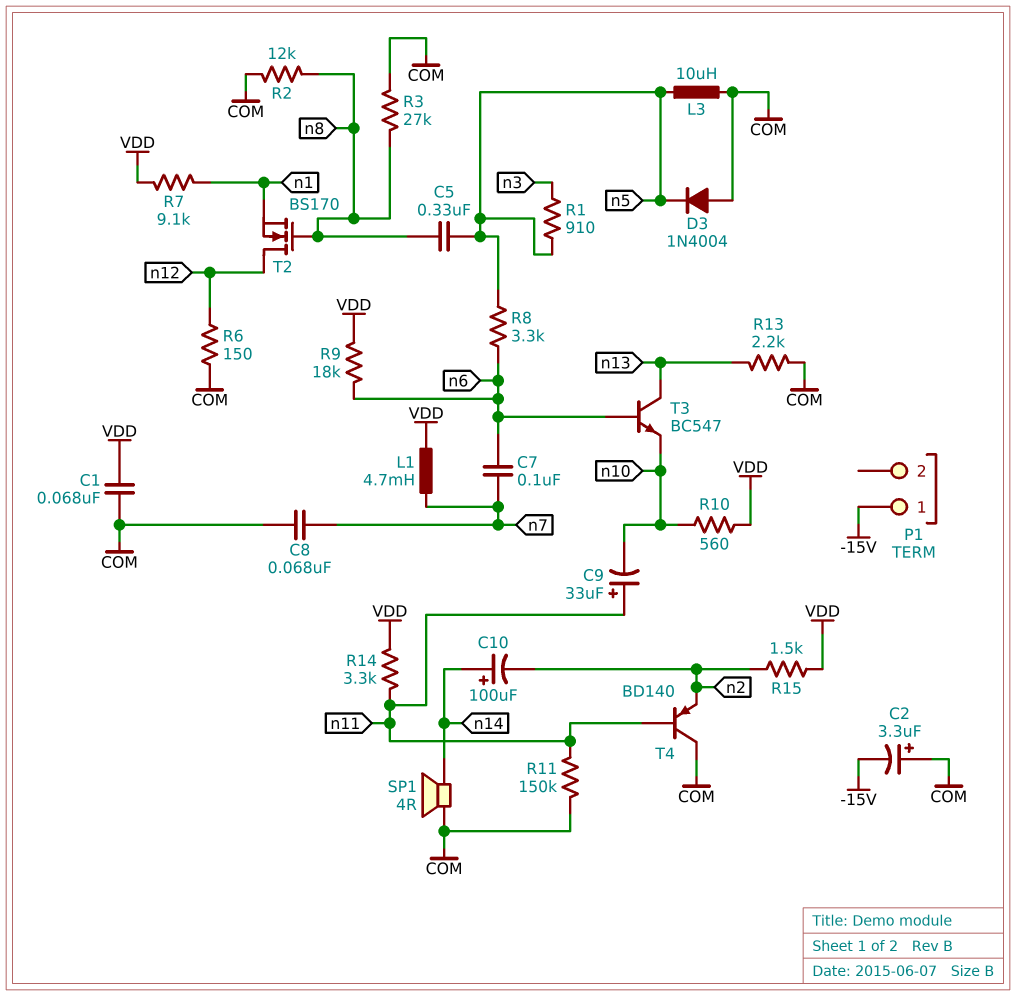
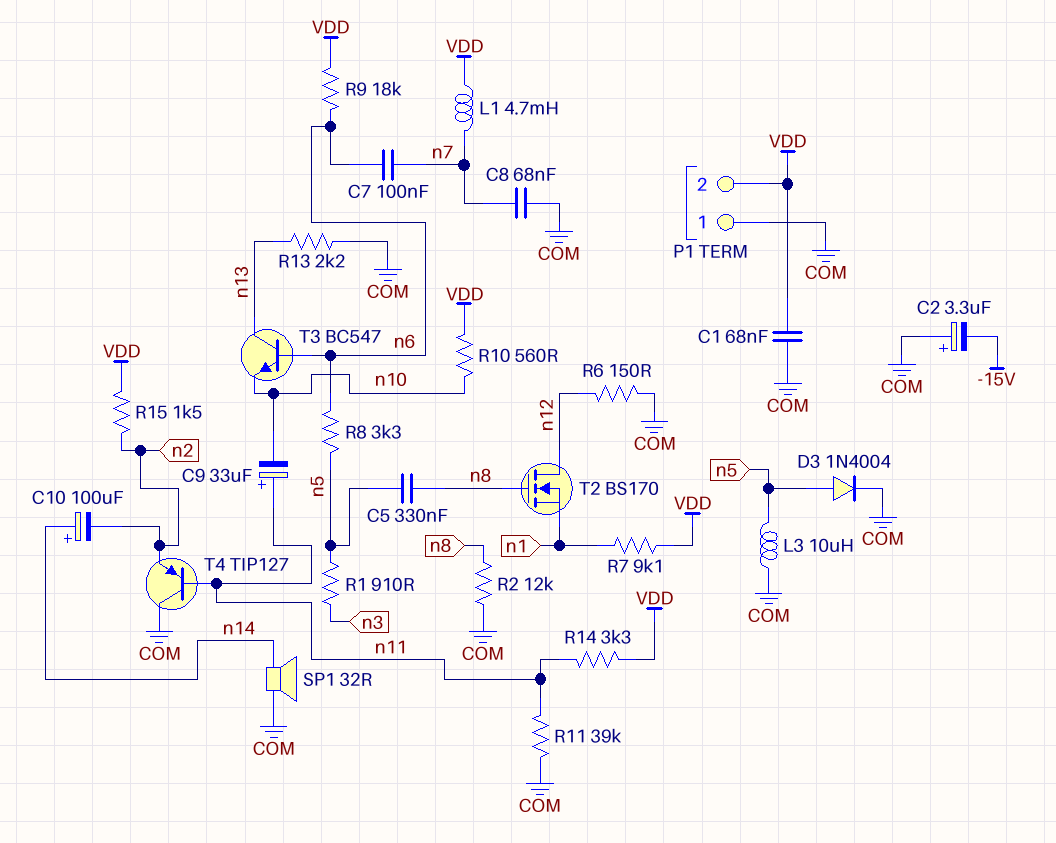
D3: diode 1N4004 (A COM, K n5) -> diode 1N4004 (A n5, K COM)
P1 pin 1: -15V -> COM
P1 pin 2: none -> VDD
R3: 27k (COM, n8) -> none
R11: 150k (COM, n11) -> 39k (COM, n11)
SP1: speaker 4R (COM, n14) -> speaker 32R (COM, n14)
T4: PNP BD140 (B n11, C COM, E n2) -> PNP TIP127 (B n11, C COM, E n2)

